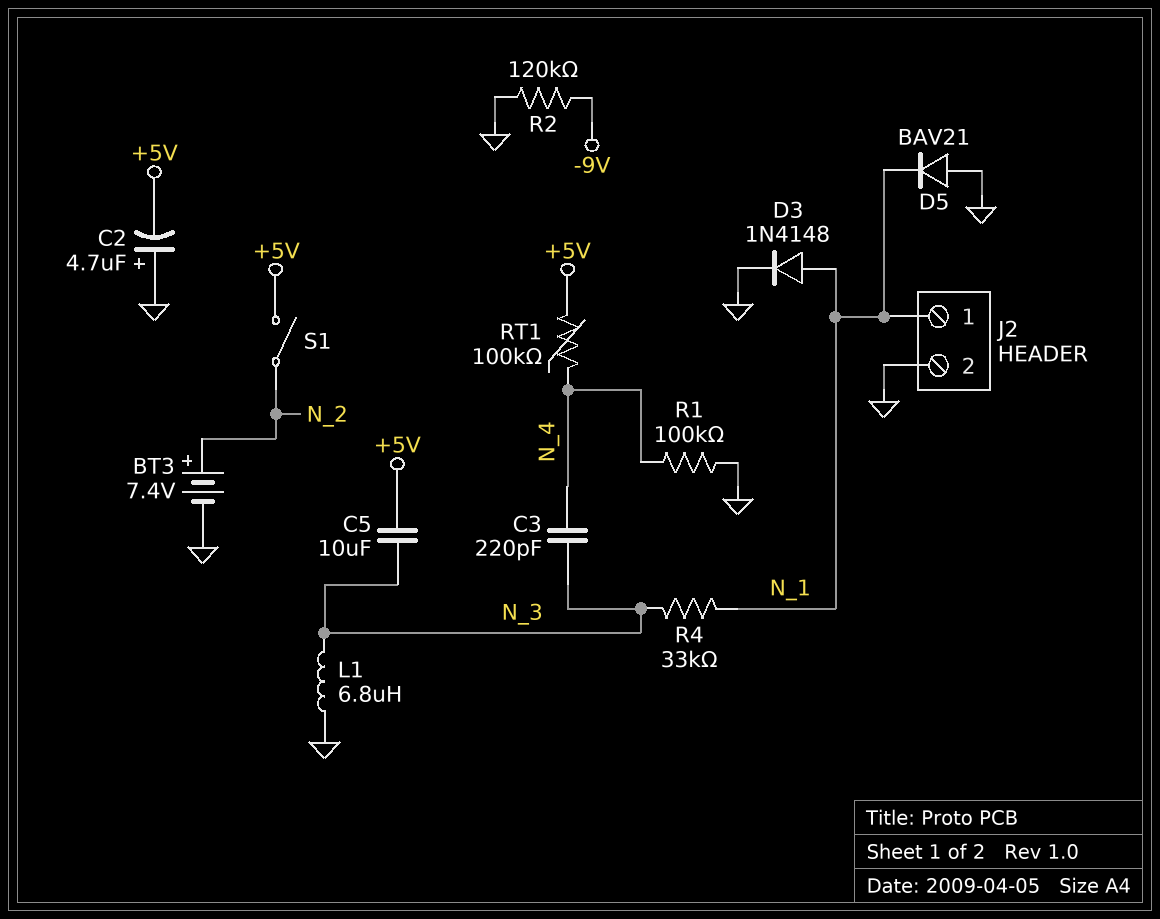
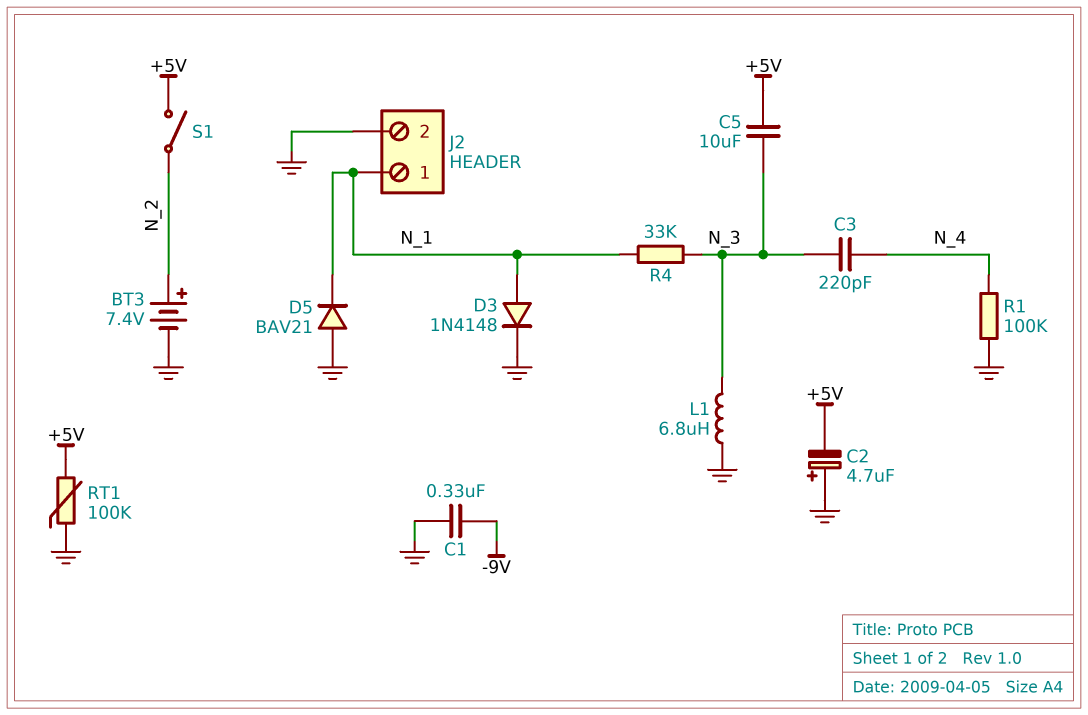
C1: none -> 330nF (-9V, GND)
R2: 120k (-9V, GND) -> none
RT1: 100k (+5V, N_4) -> 100k (+5V, GND)

